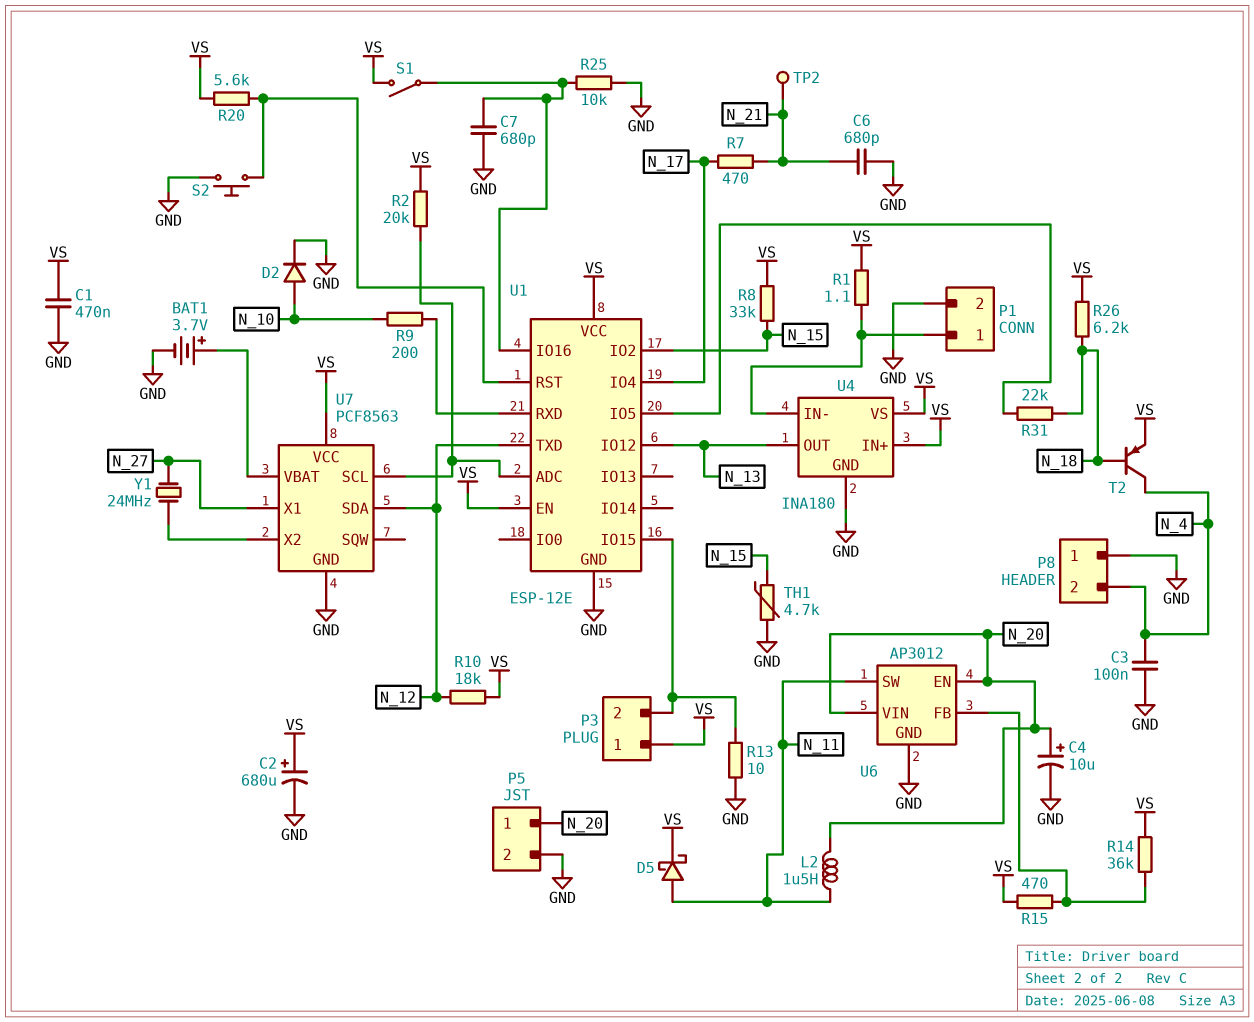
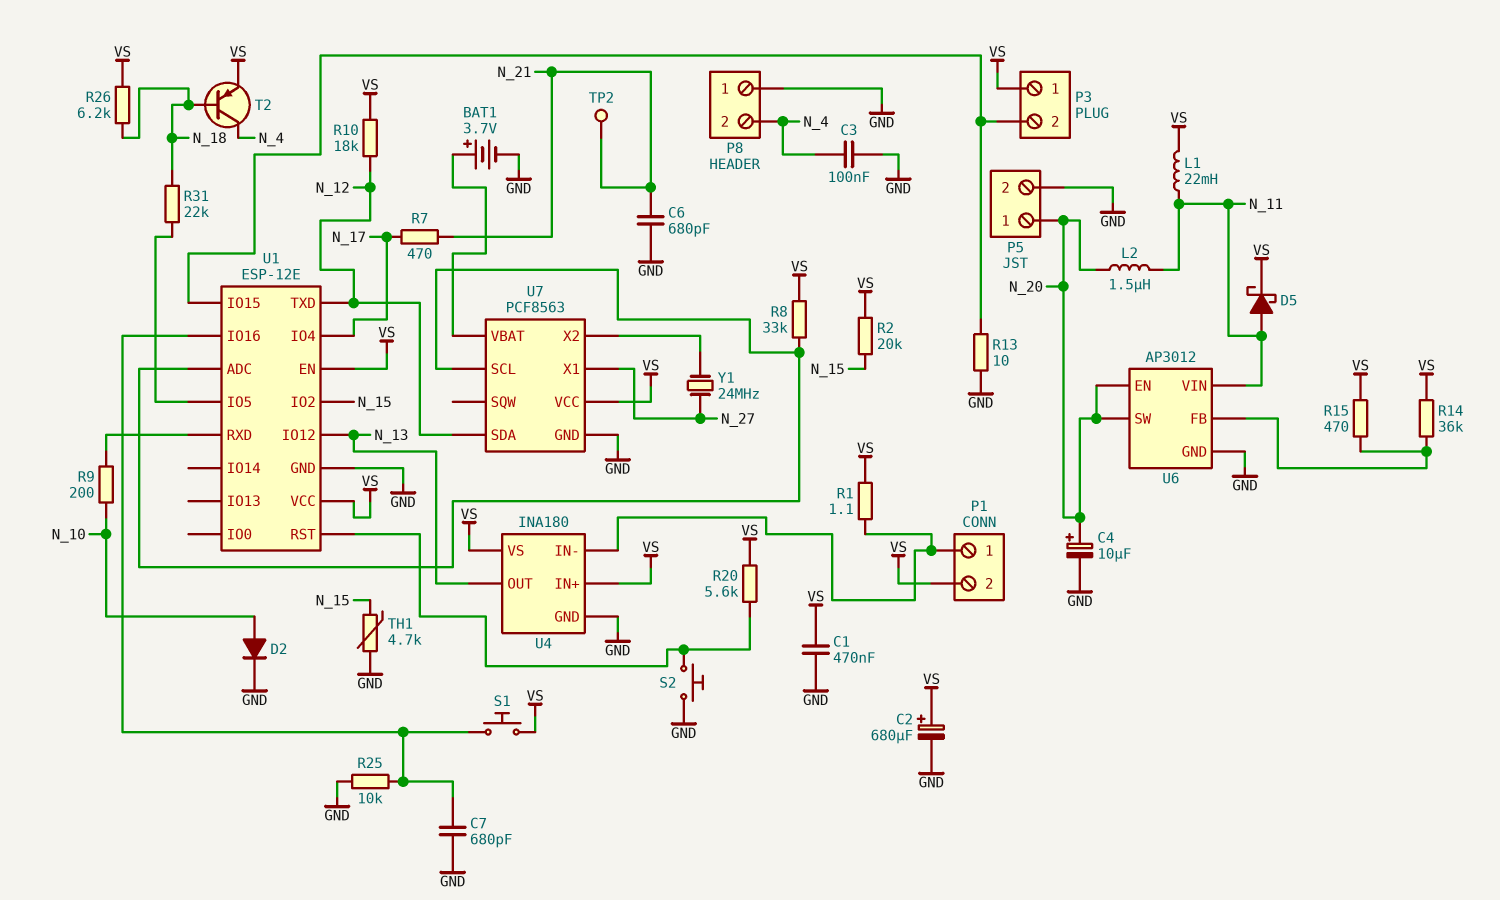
L1: none -> 22mH (N_11, VS)
P1 pin 2: GND -> VS
R2: 20k (U1/ADC, VS) -> 20k (N_15, VS)
R8: 33k (N_15, VS) -> 33k (U1/ADC, VS)
S1: switch (U1/IO16, VS) -> button (U1/IO16, VS)
U6 pin SW: N_11 -> N_20
U6 pin VIN: N_20 -> N_11

